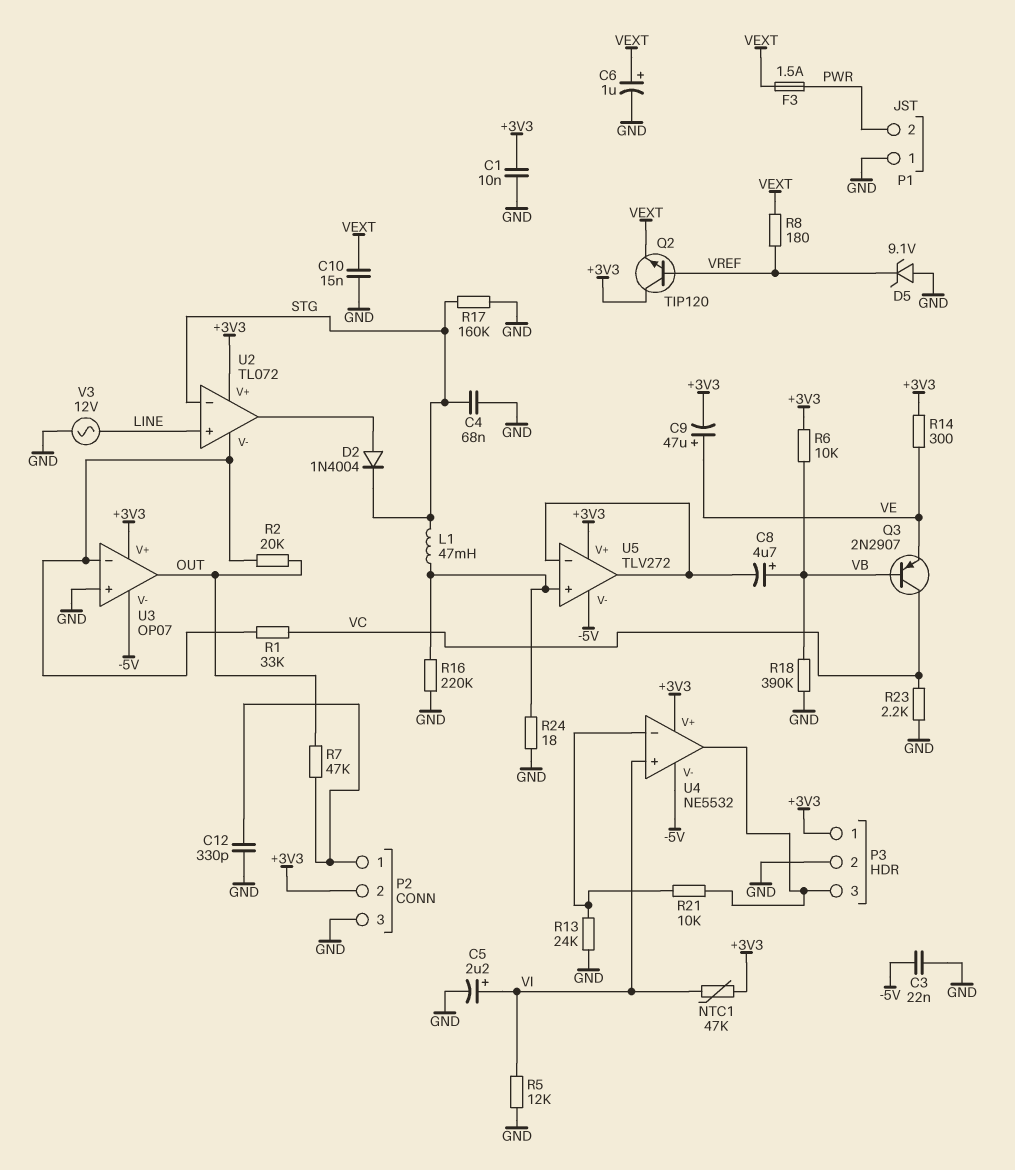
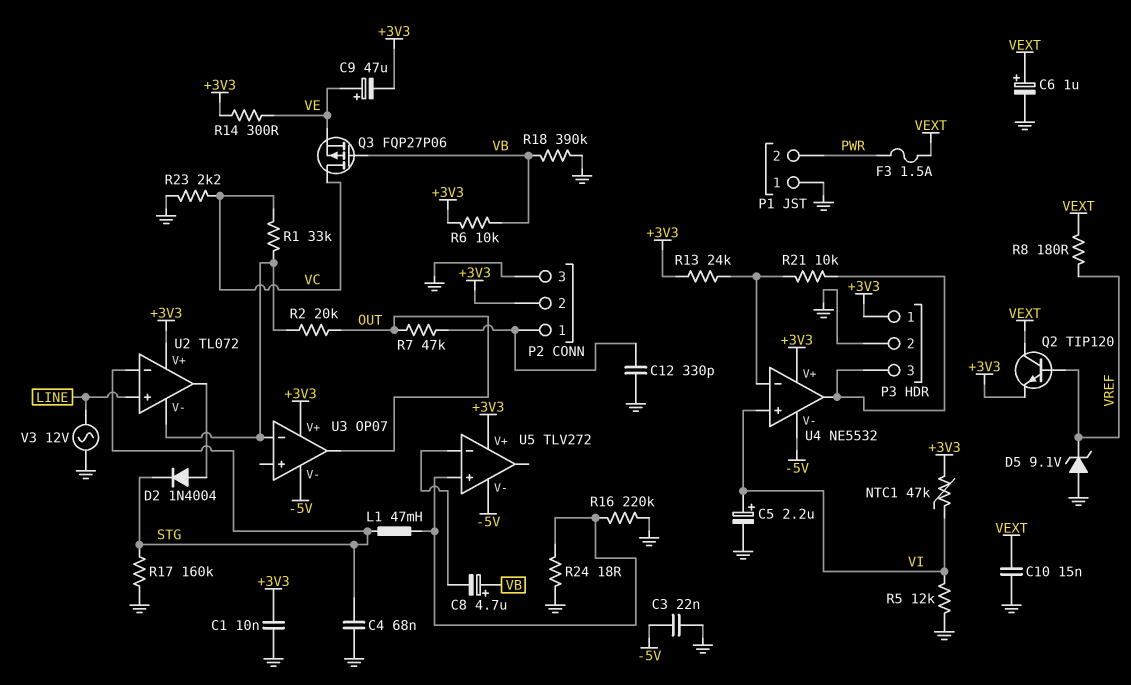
Q2: NPN TIP120 (B VREF, C +3V3, E VEXT) -> NPN TIP120 (B VREF, C VEXT, E +3V3)
Q3: PNP 2N2907 (B VB, C VC, E VE) -> PMOS FQP27P06 (G VB, D VC, S VE)
R13: 24k (GND, U4/in-) -> 24k (+3V3, U4/in-)
U3 pin in+: GND -> none
U5 pin out: U5/in- -> none

